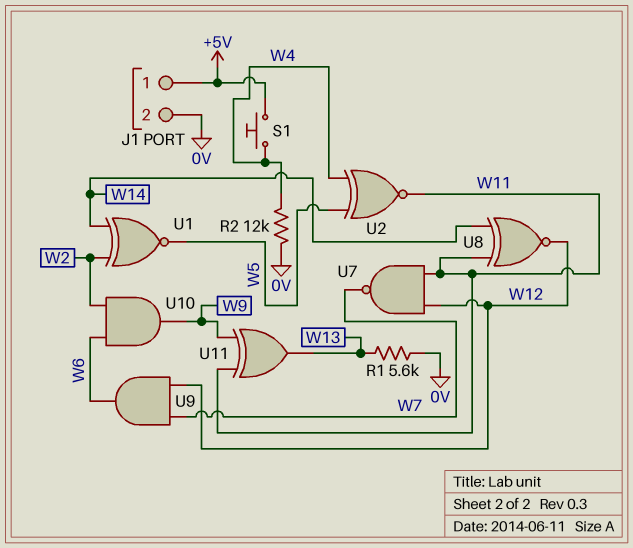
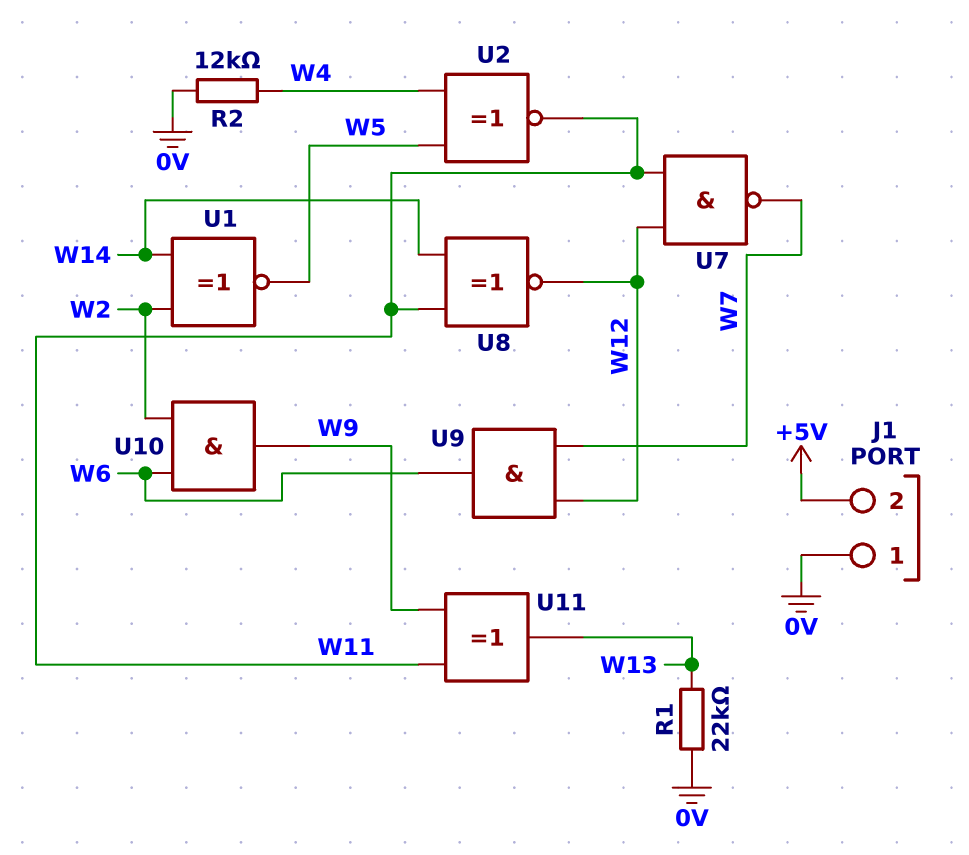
J1 pin 1: +5V -> 0V
J1 pin 2: 0V -> +5V
R1: 5.6k (0V, W13) -> 22k (0V, W13)
S1: button (+5V, W4) -> none

